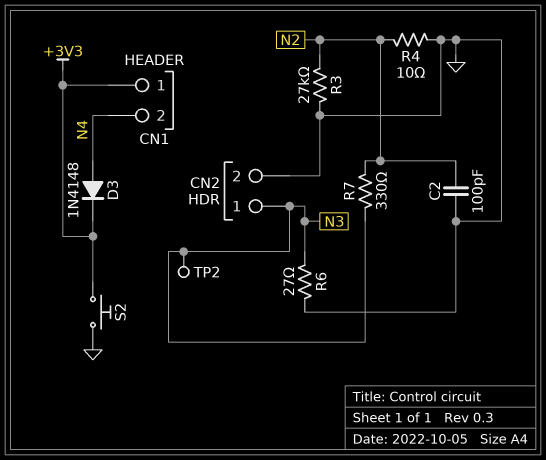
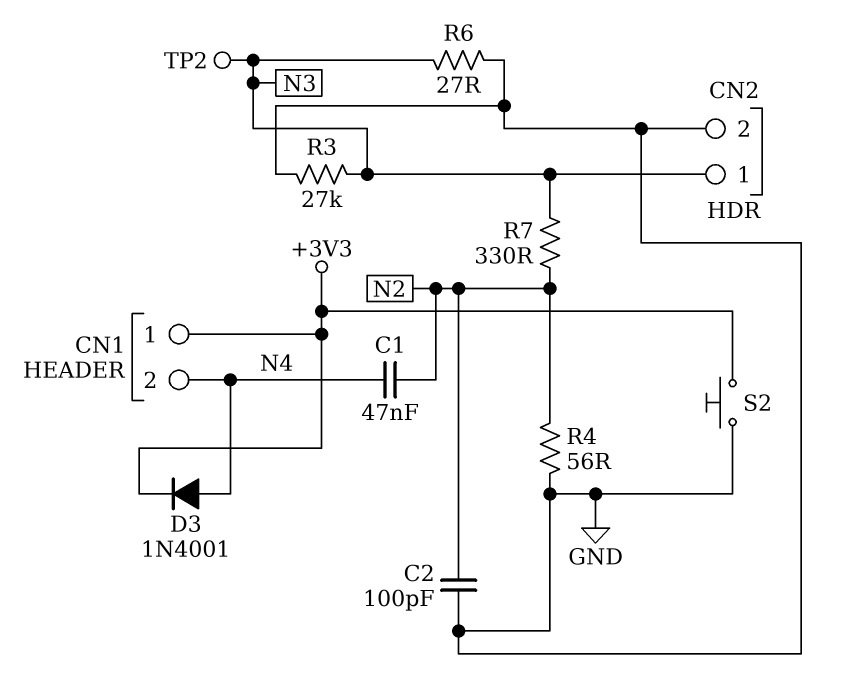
C1: none -> 47nF (N2, N4)
D3: diode 1N4148 (A N4, K +3V3) -> diode 1N4001 (A N4, K +3V3)
R3: 27k (GND, N2) -> 27k (GND, N3)
R4: 10 (GND, N2) -> 56 (GND, N2)

